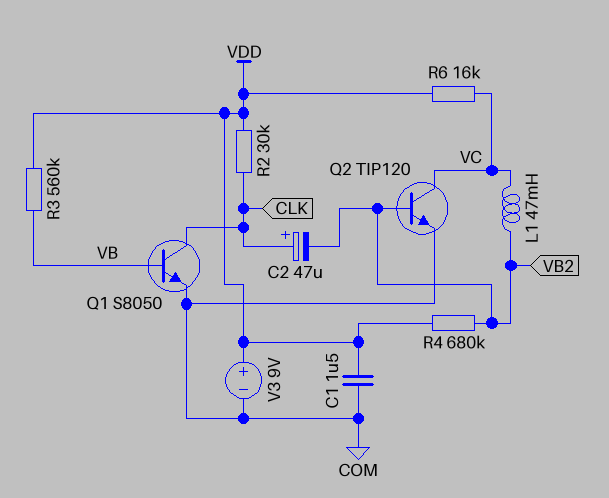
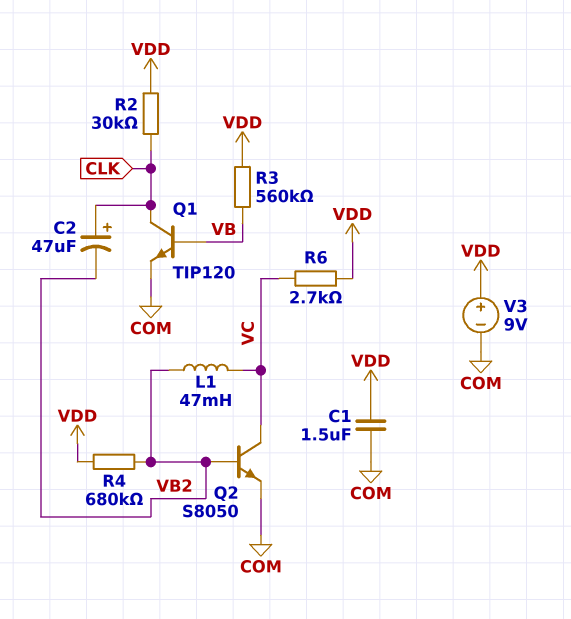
Q1: NPN S8050 (B VB, C CLK, E COM) -> NPN TIP120 (B VB, C CLK, E COM)
Q2: NPN TIP120 (B VB2, C VC, E COM) -> NPN S8050 (B VB2, C VC, E COM)
R6: 16k (VC, VDD) -> 2.7k (VC, VDD)

